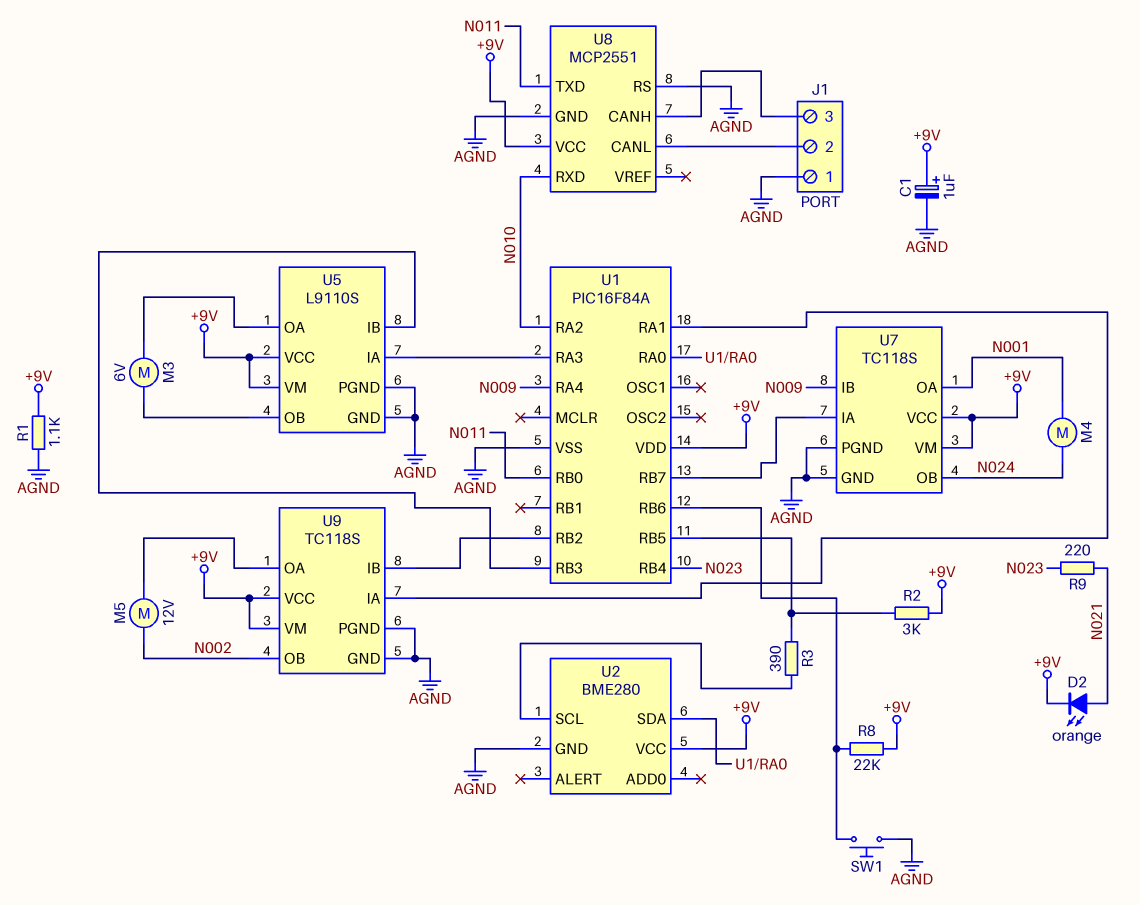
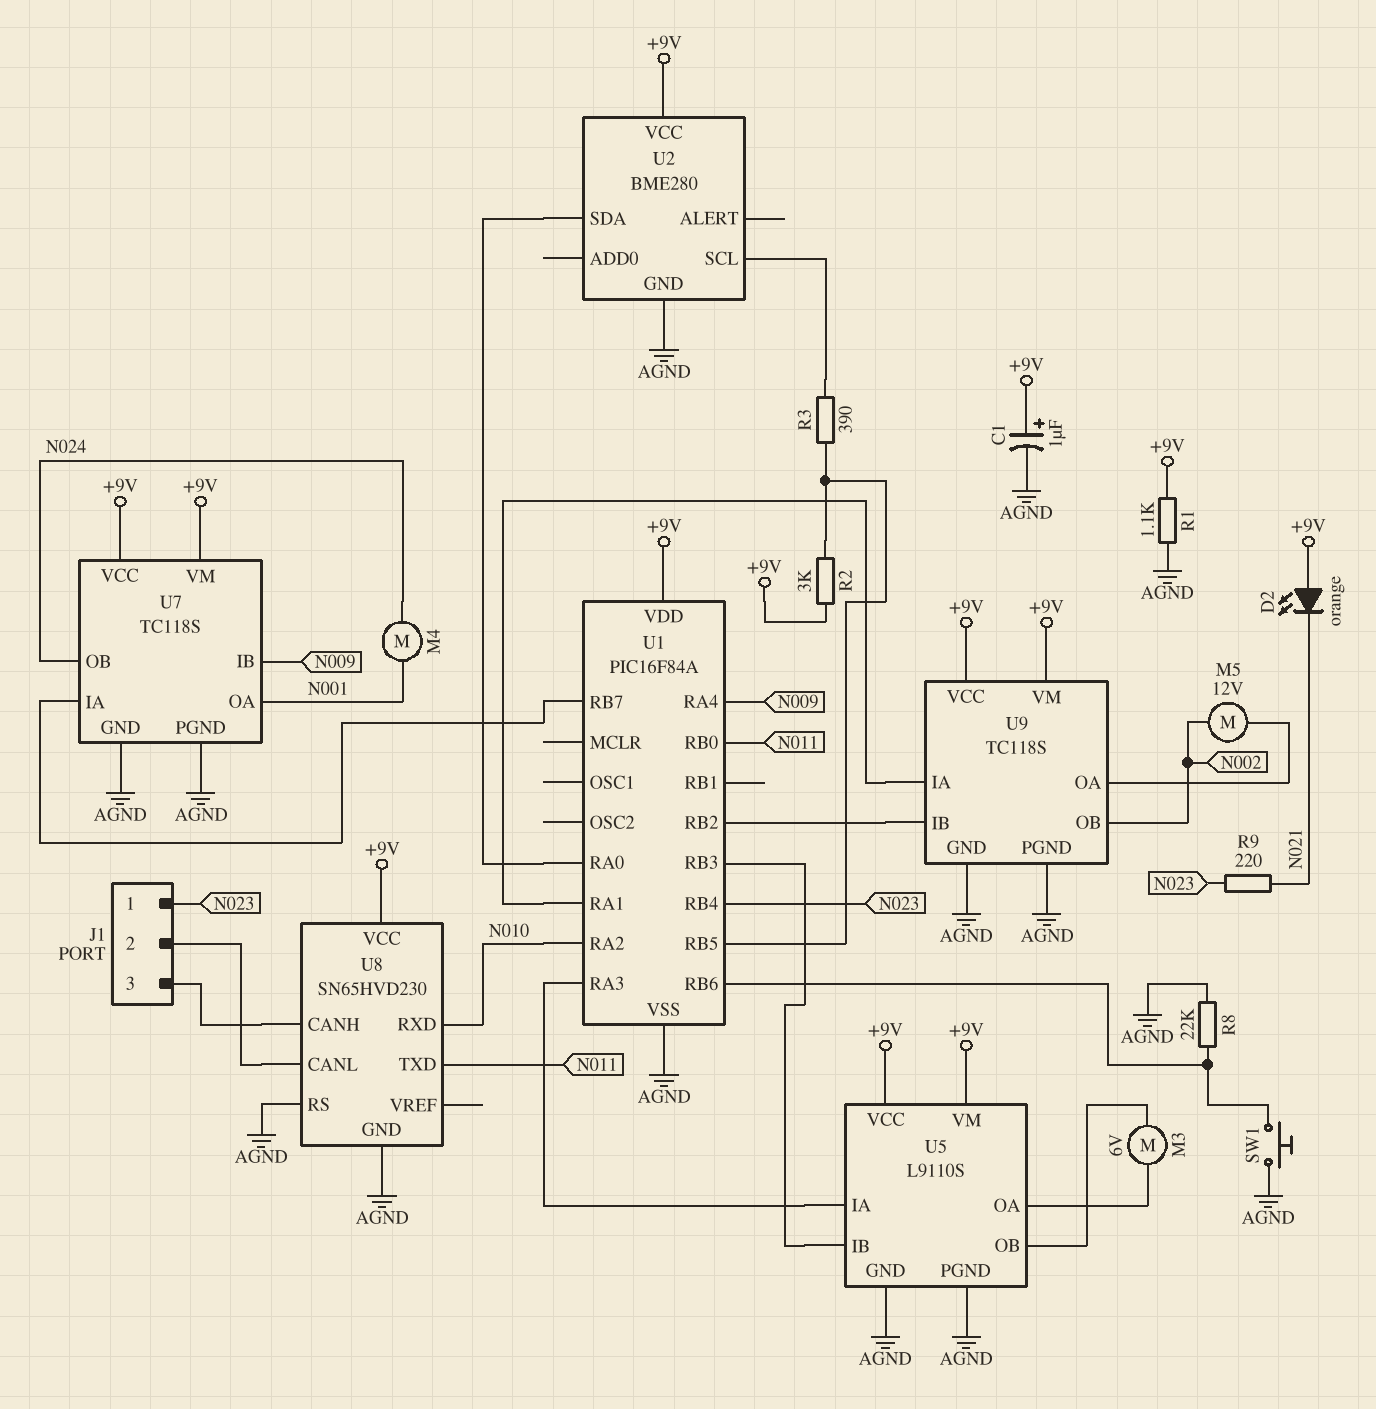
D2: LED orange (A N021, K +9V) -> LED orange (A +9V, K N021)
J1 pin 1: AGND -> N023
R8: 22k (+9V, U1/RB6) -> 22k (AGND, U1/RB6)
U8: MCP2551 -> SN65HVD230

